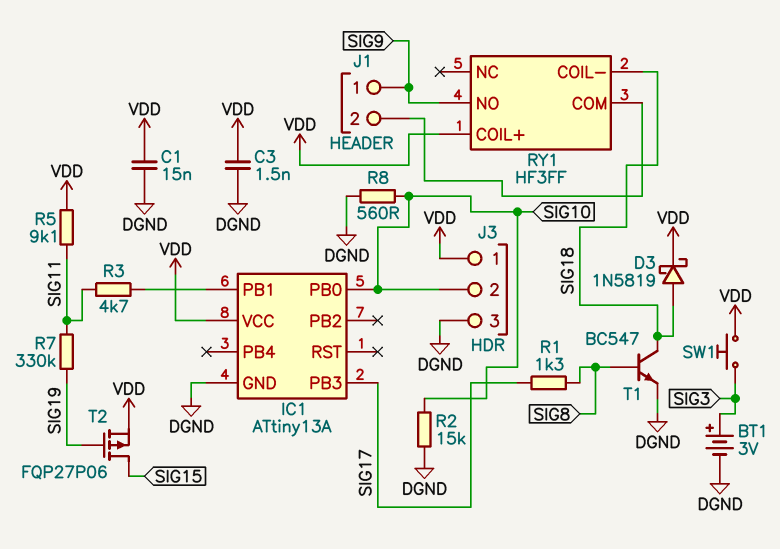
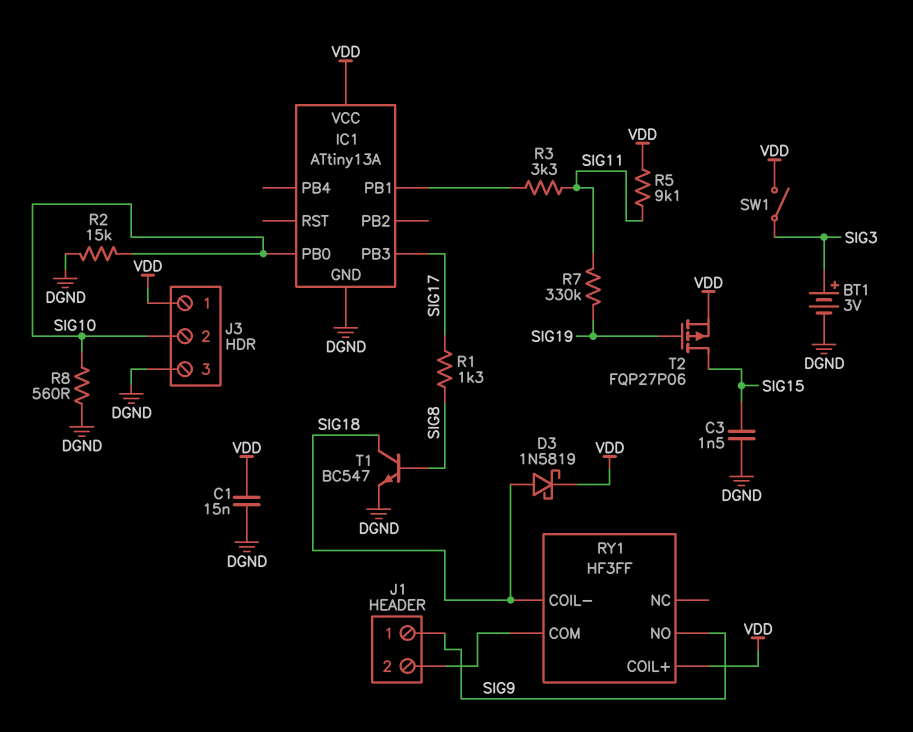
C3: 1.5nF (DGND, VDD) -> 1.5nF (DGND, SIG15)
R3: 4.7k (IC1/PB1, SIG11) -> 3.3k (IC1/PB1, SIG11)
SW1: button (SIG3, VDD) -> switch (SIG3, VDD)

